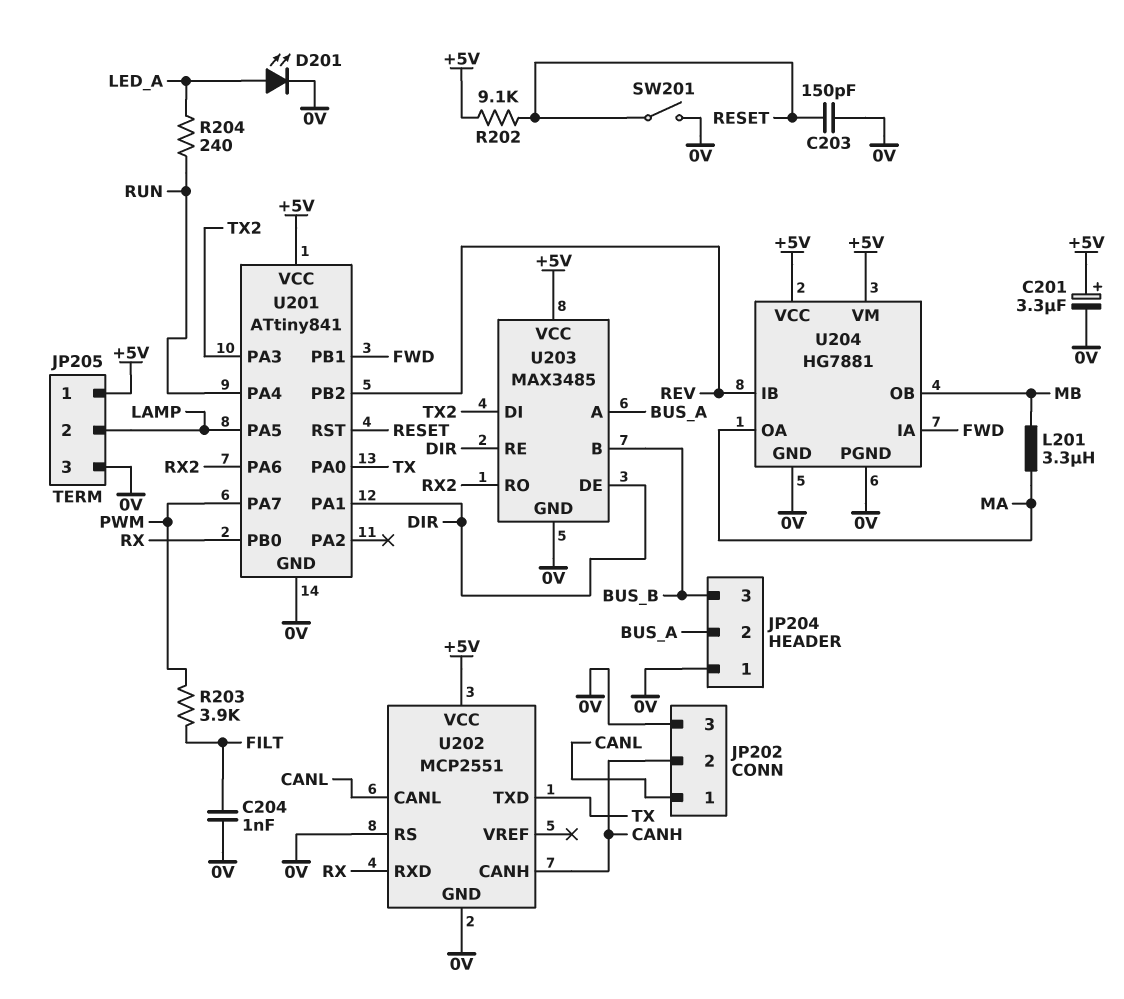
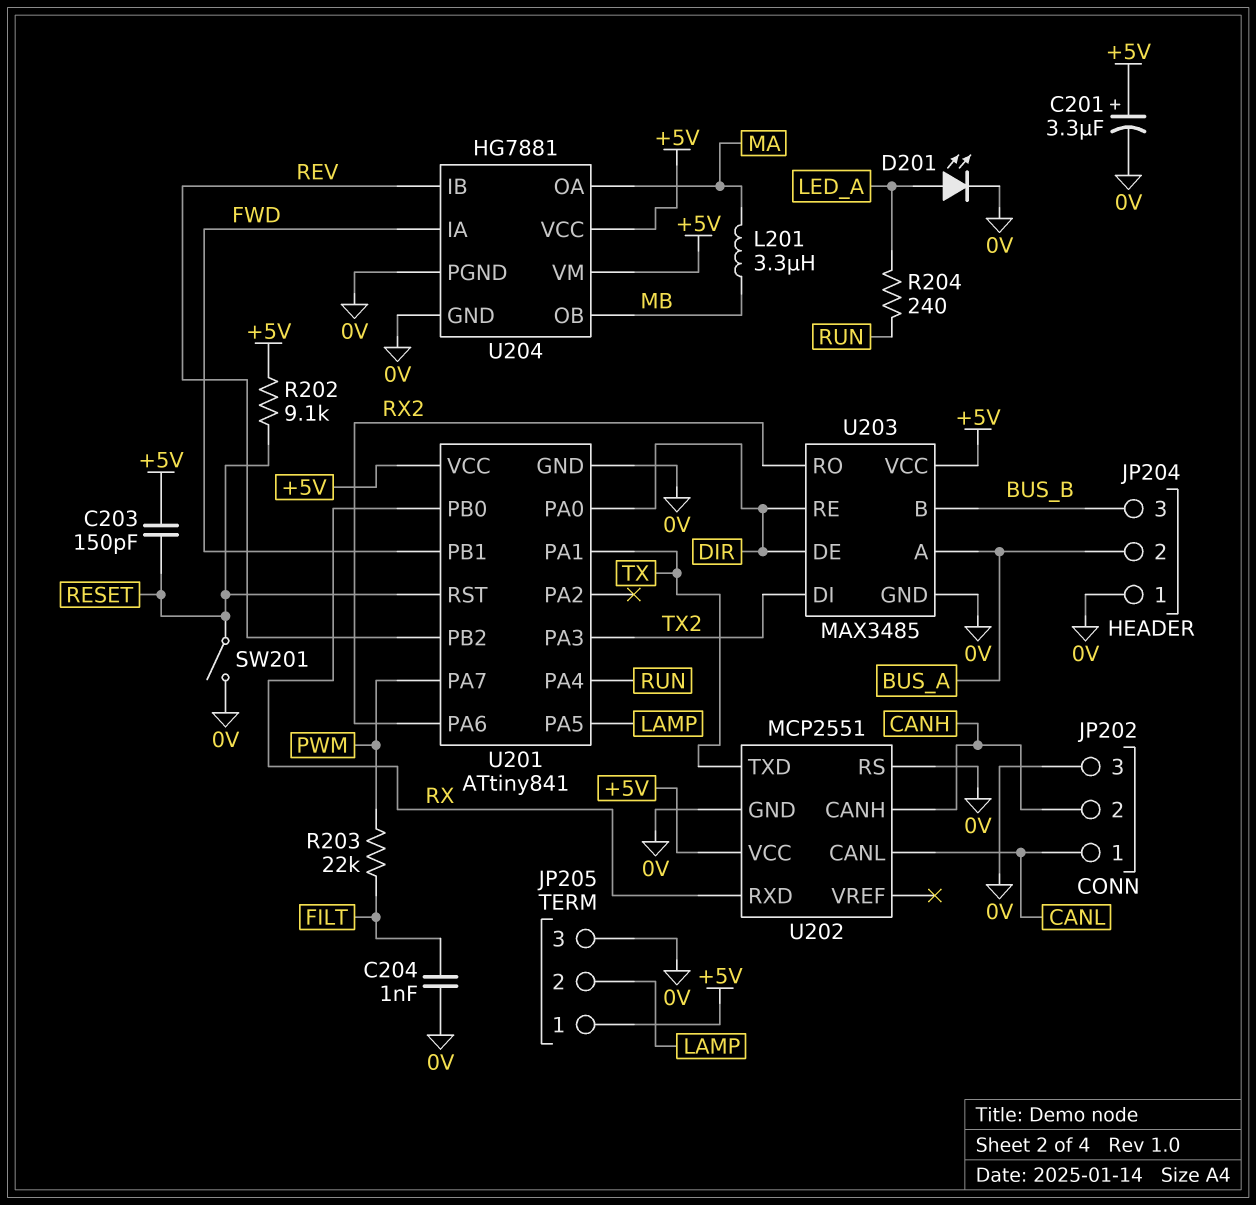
C203: 150pF (0V, RESET) -> 150pF (+5V, RESET)
R203: 3.9k (FILT, PWM) -> 22k (FILT, PWM)
U201 pin PA0: TX -> DIR
U201 pin PA1: DIR -> TX

